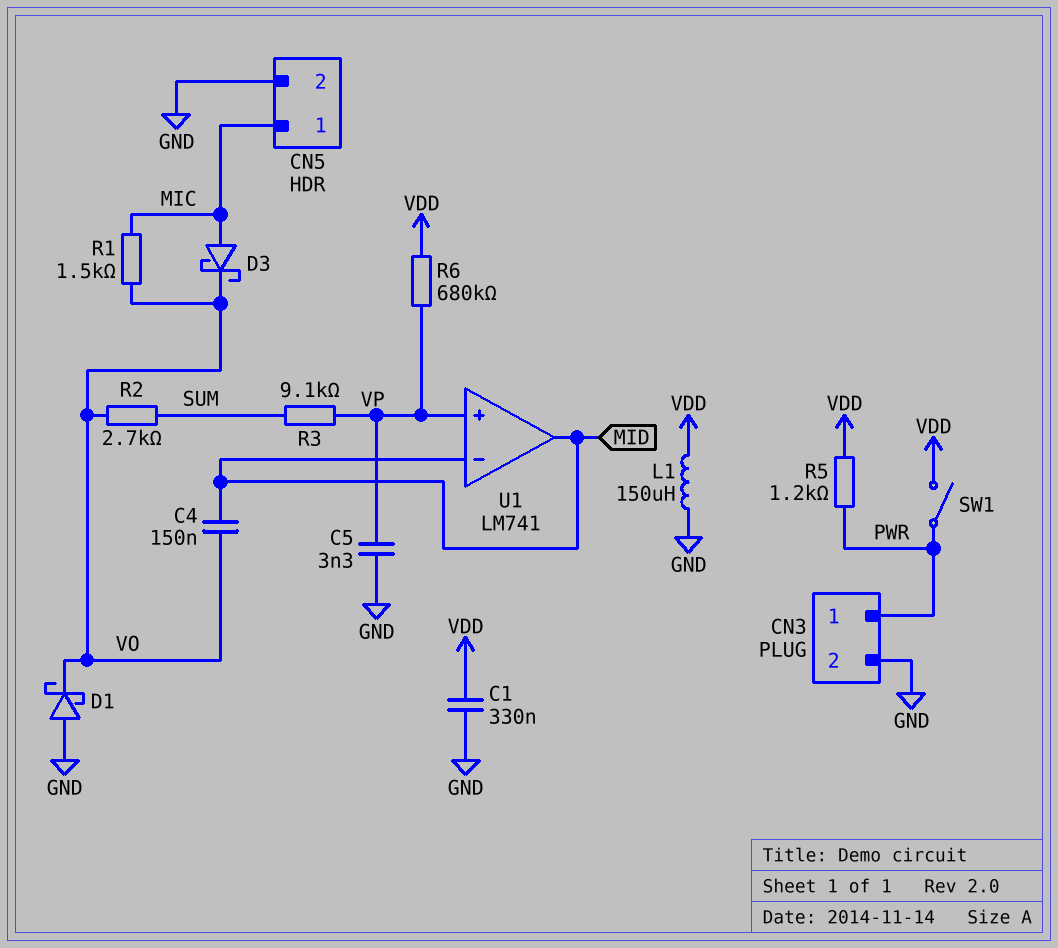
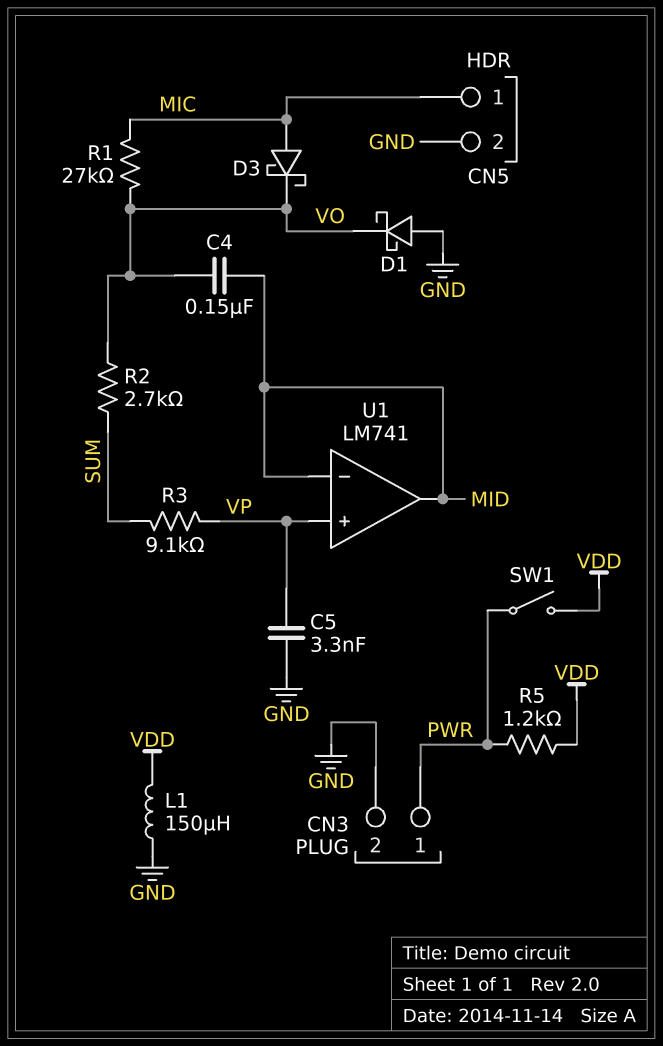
C1: 330nF (GND, VDD) -> none
R1: 1.5k (MIC, VO) -> 27k (MIC, VO)
R6: 680k (VDD, VP) -> none

